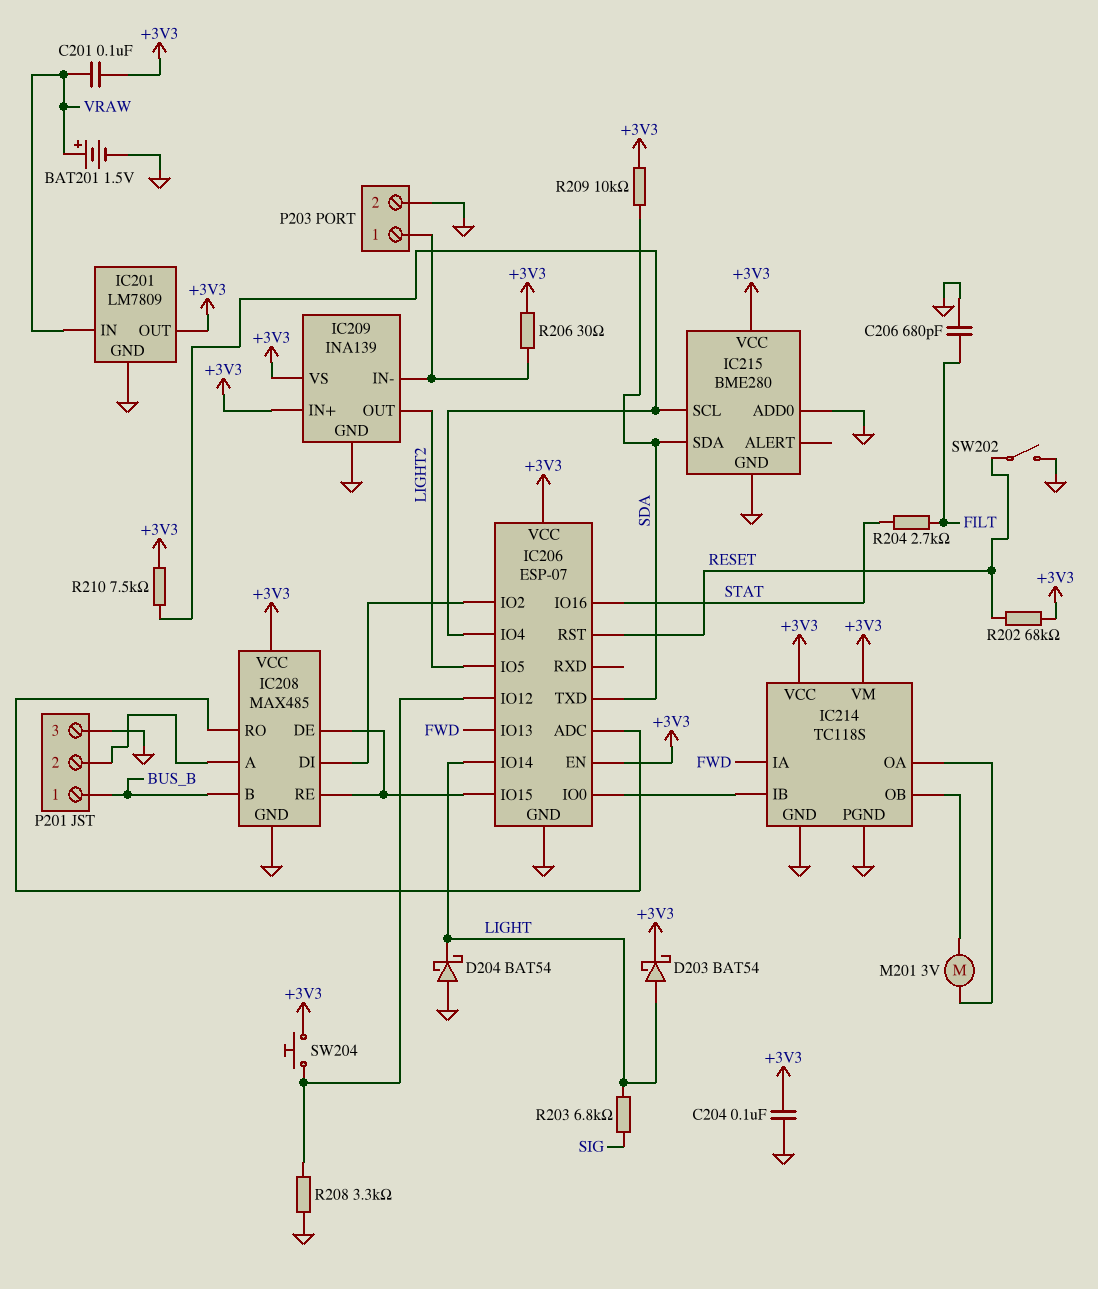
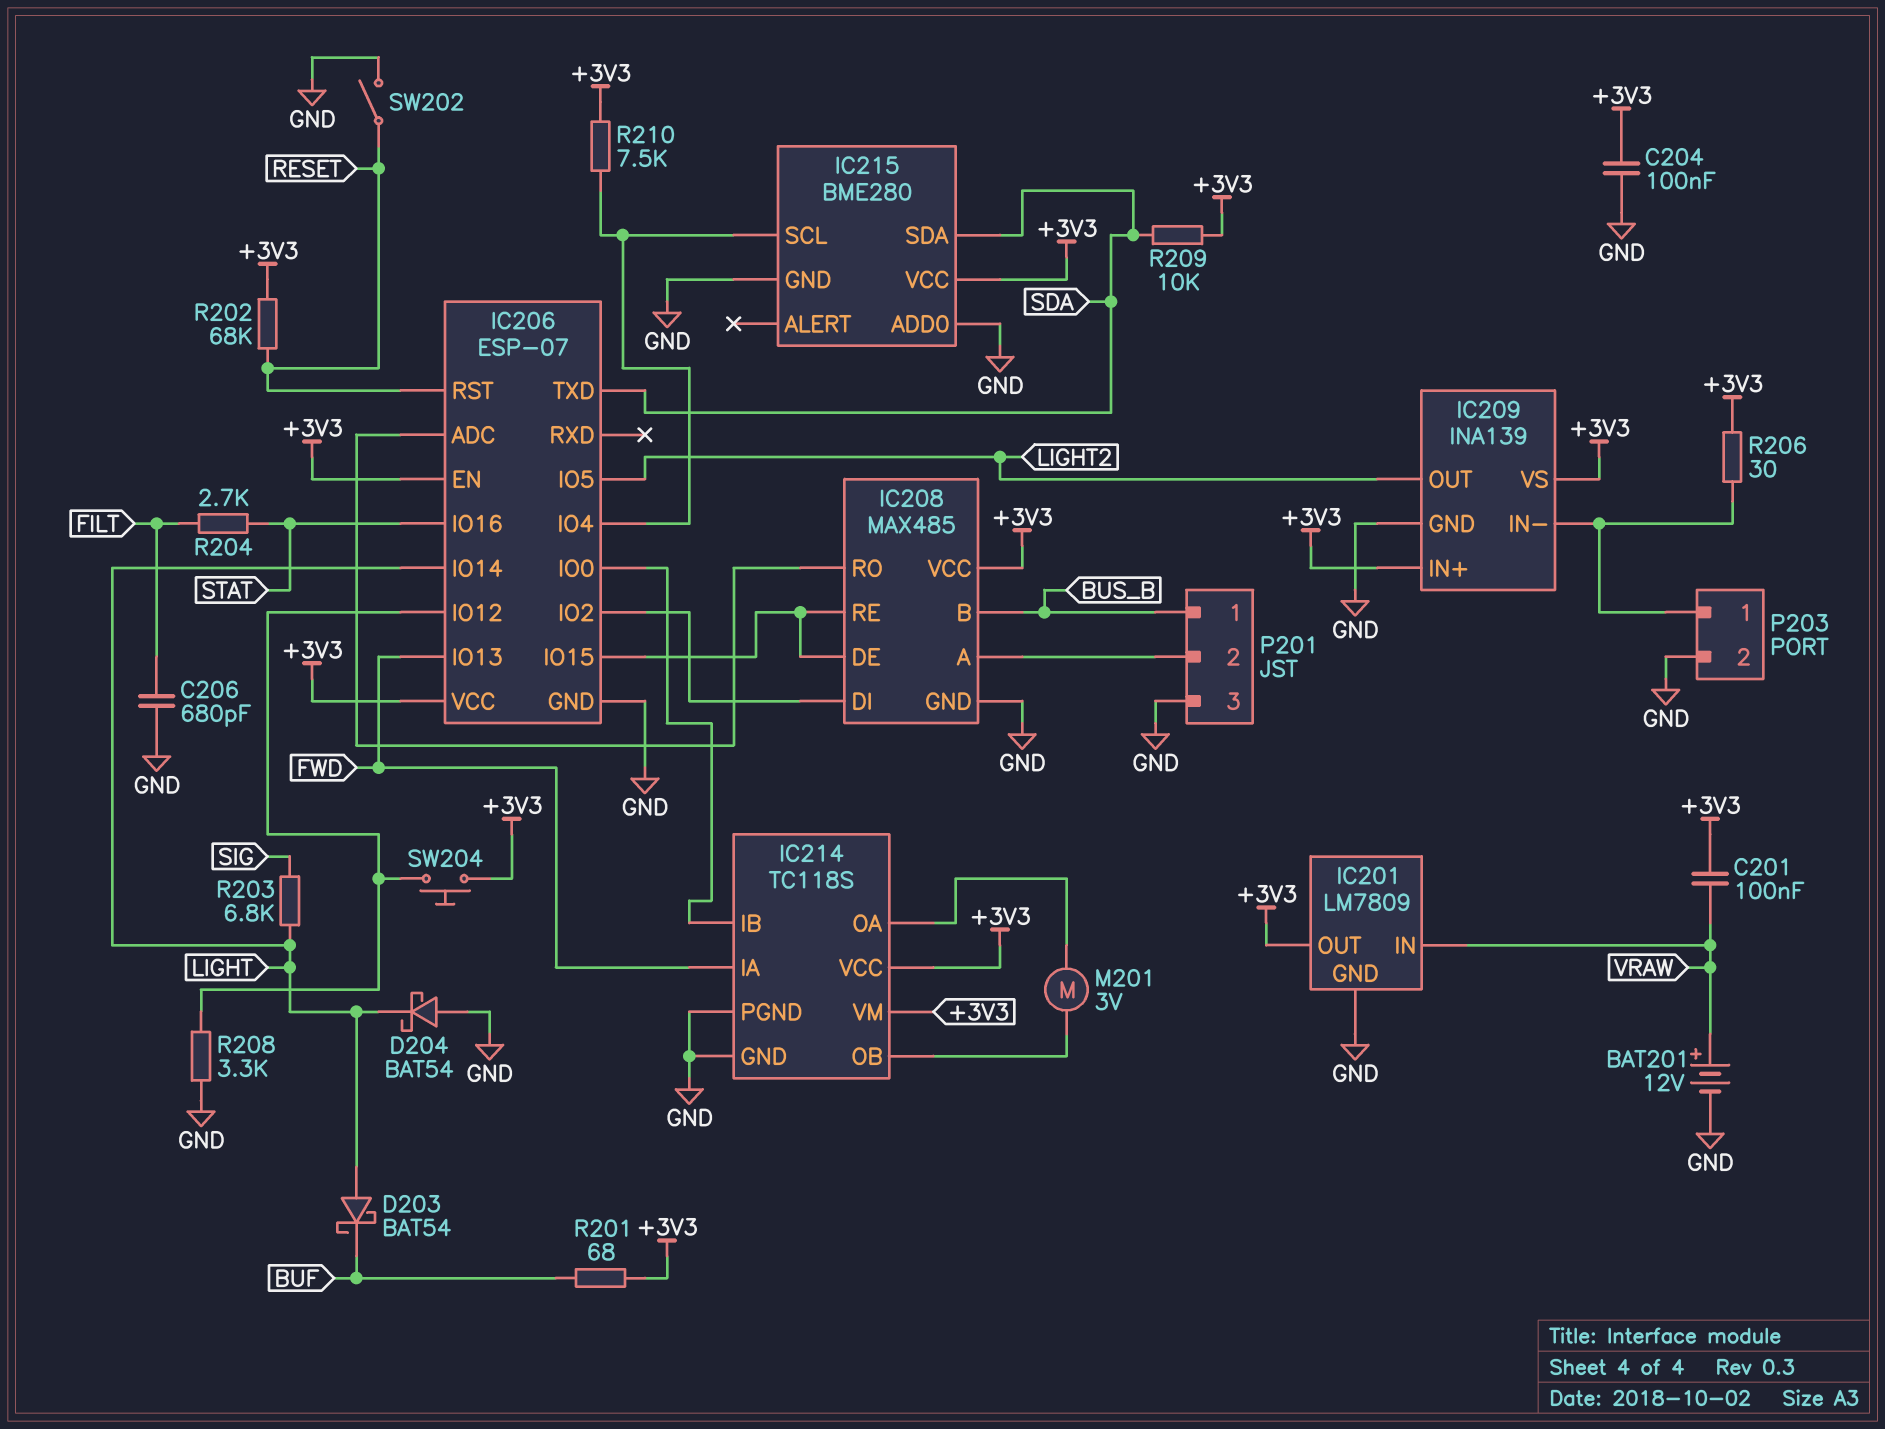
BAT201: 1.5V (plus VRAW, minus GND) -> 12V (plus VRAW, minus GND)
D203: schottky BAT54 (A LIGHT, K +3V3) -> schottky BAT54 (A LIGHT, K BUF)
R201: none -> 68 (+3V3, BUF)

